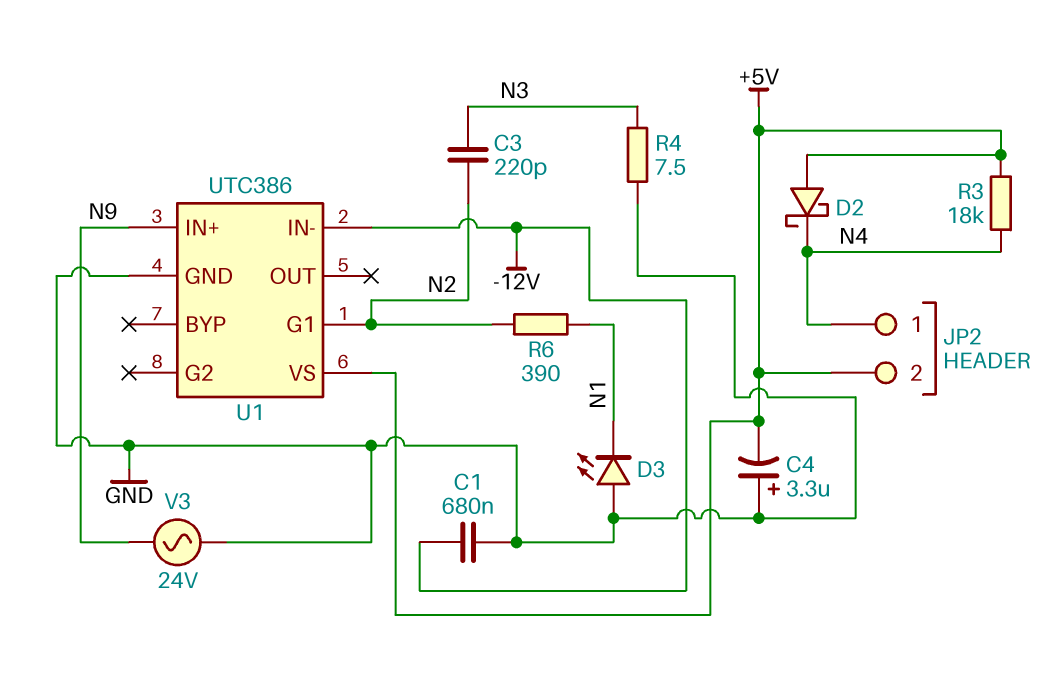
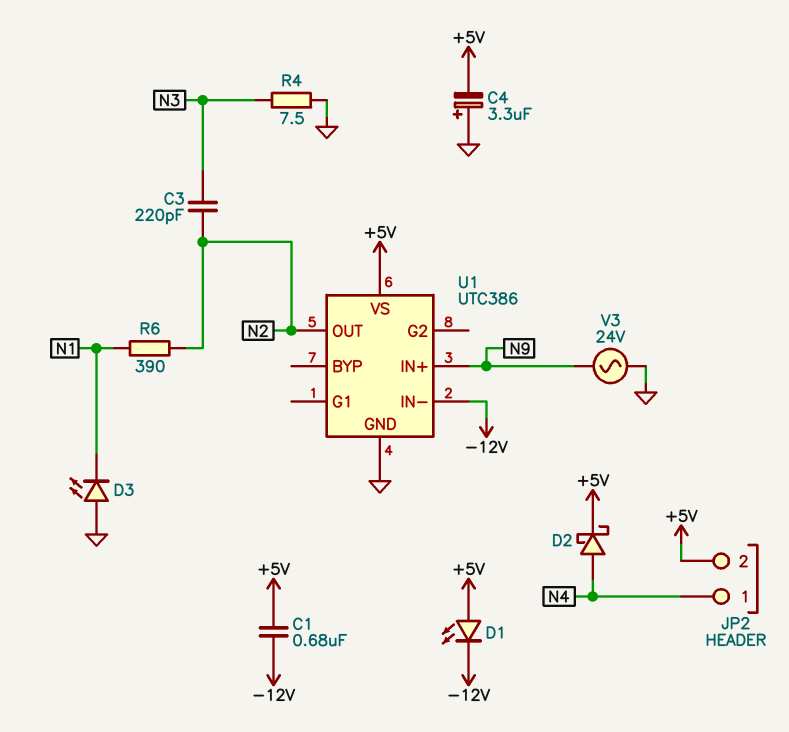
C1: 680nF (-12V, GND) -> 680nF (+5V, -12V)
D1: none -> LED (A +5V, K -12V)
D2: schottky (A +5V, K N4) -> schottky (A N4, K +5V)
R3: 18k (+5V, N4) -> none
U1 pin G1: N2 -> none
U1 pin OUT: none -> N2

